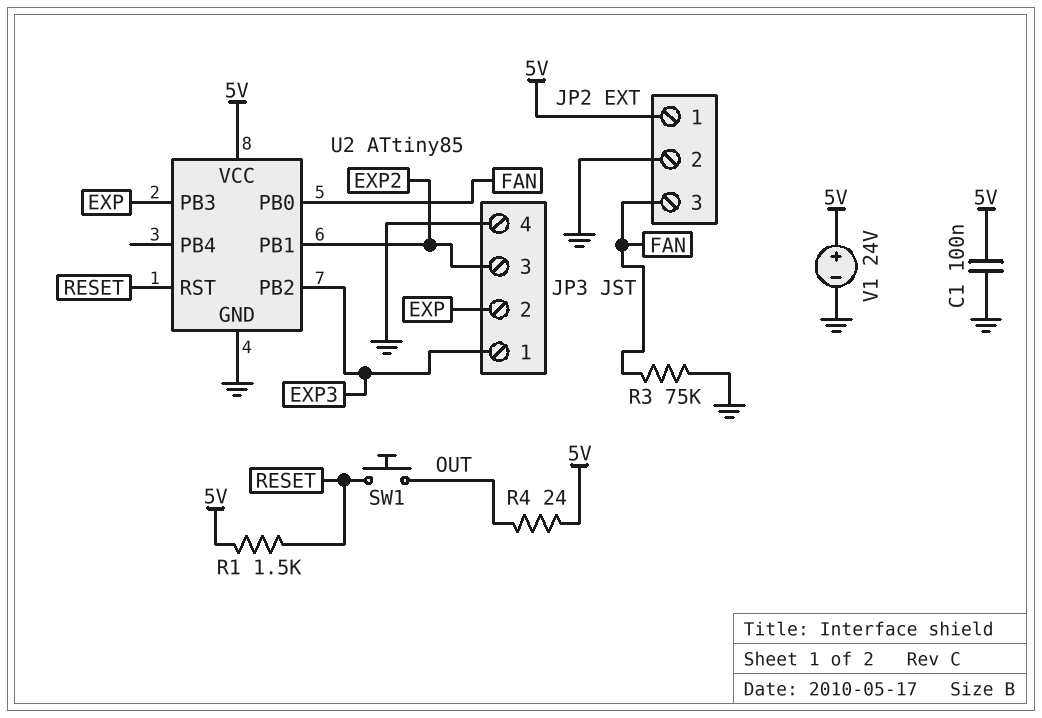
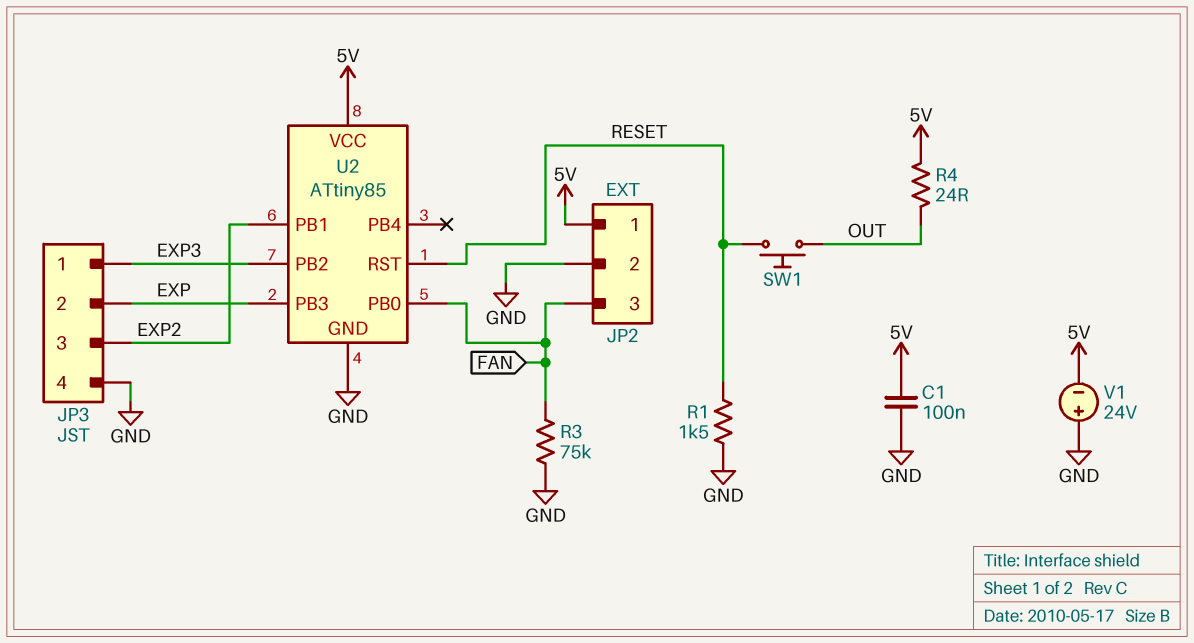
R1: 1.5k (5V, RESET) -> 1.5k (GND, RESET)
V1: 24V (plus 5V, minus GND) -> 24V (plus GND, minus 5V)

